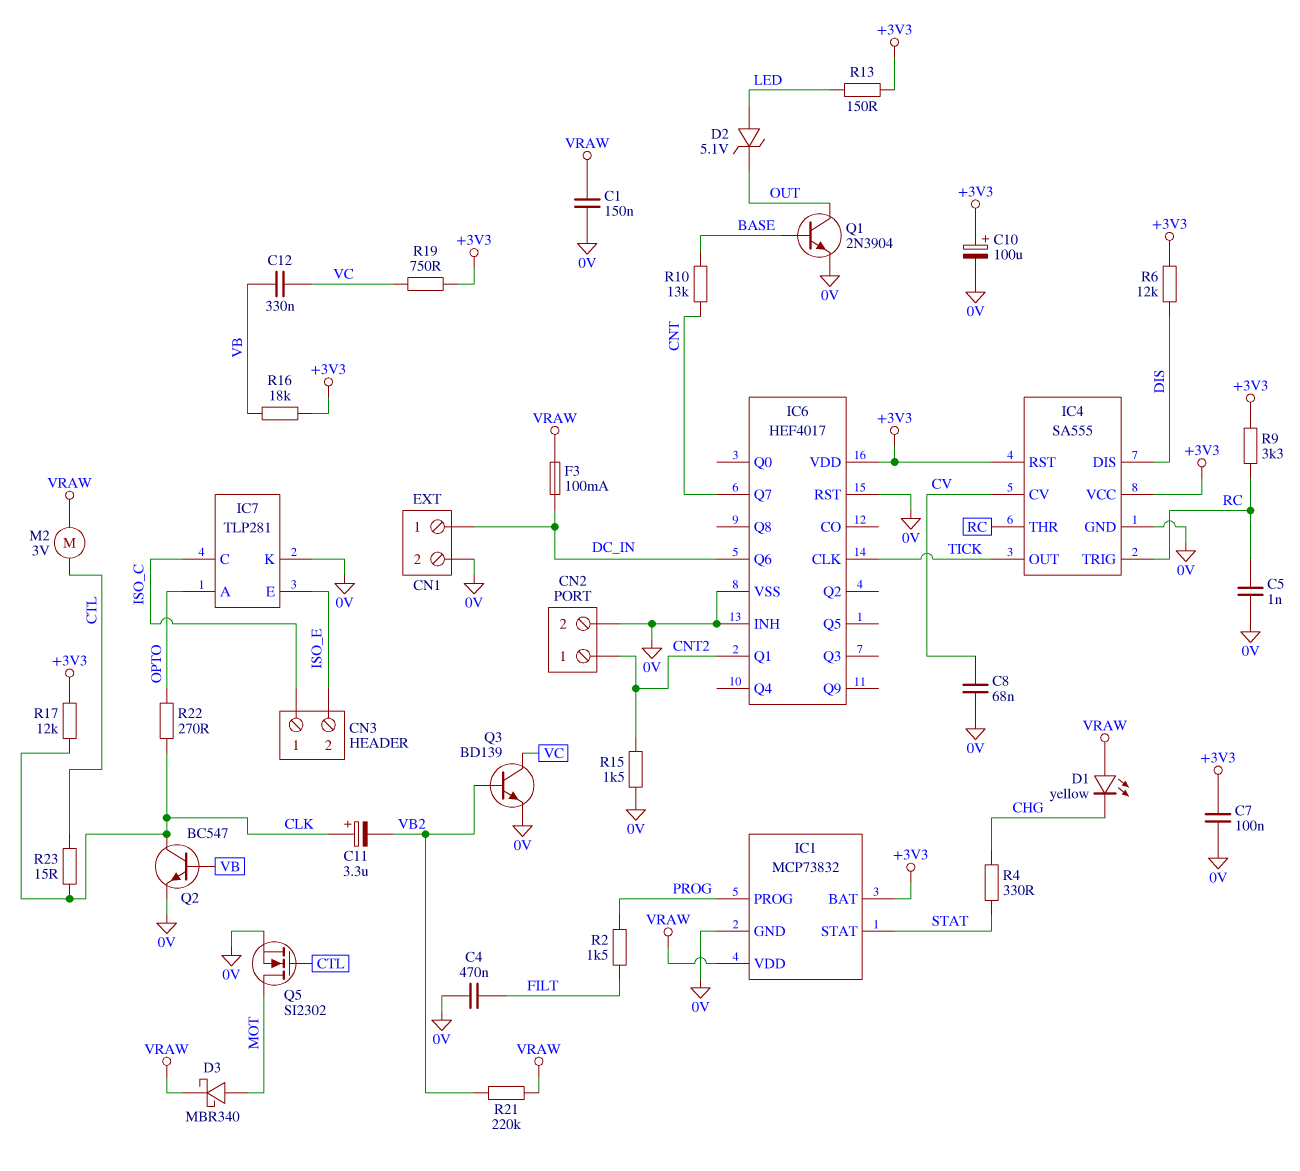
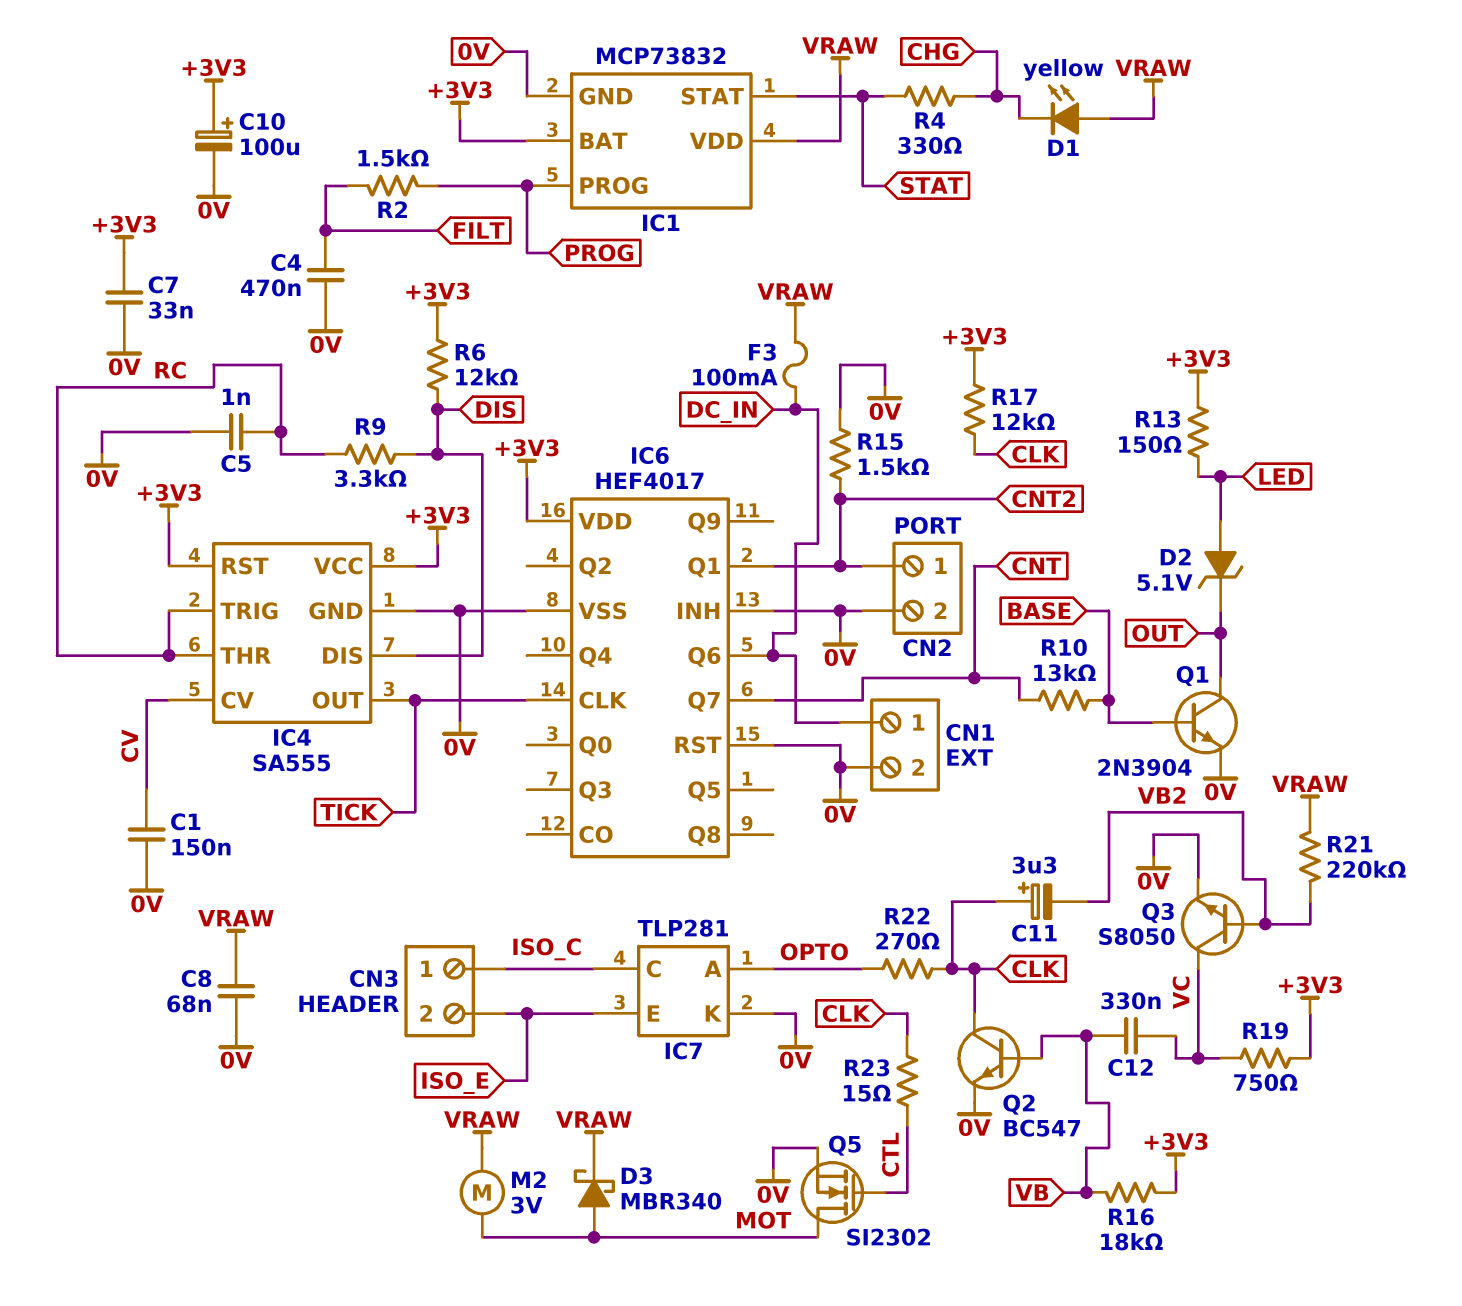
C1: 150nF (0V, VRAW) -> 150nF (0V, CV)
C7: 100nF (+3V3, 0V) -> 33nF (+3V3, 0V)
C8: 68nF (0V, CV) -> 68nF (0V, VRAW)
M2: motor 3V (CTL, VRAW) -> motor 3V (MOT, VRAW)
Q3: NPN BD139 (B VB2, C VC, E 0V) -> NPN S8050 (B VB2, C VC, E 0V)
R9: 3.3k (+3V3, RC) -> 3.3k (DIS, RC)

